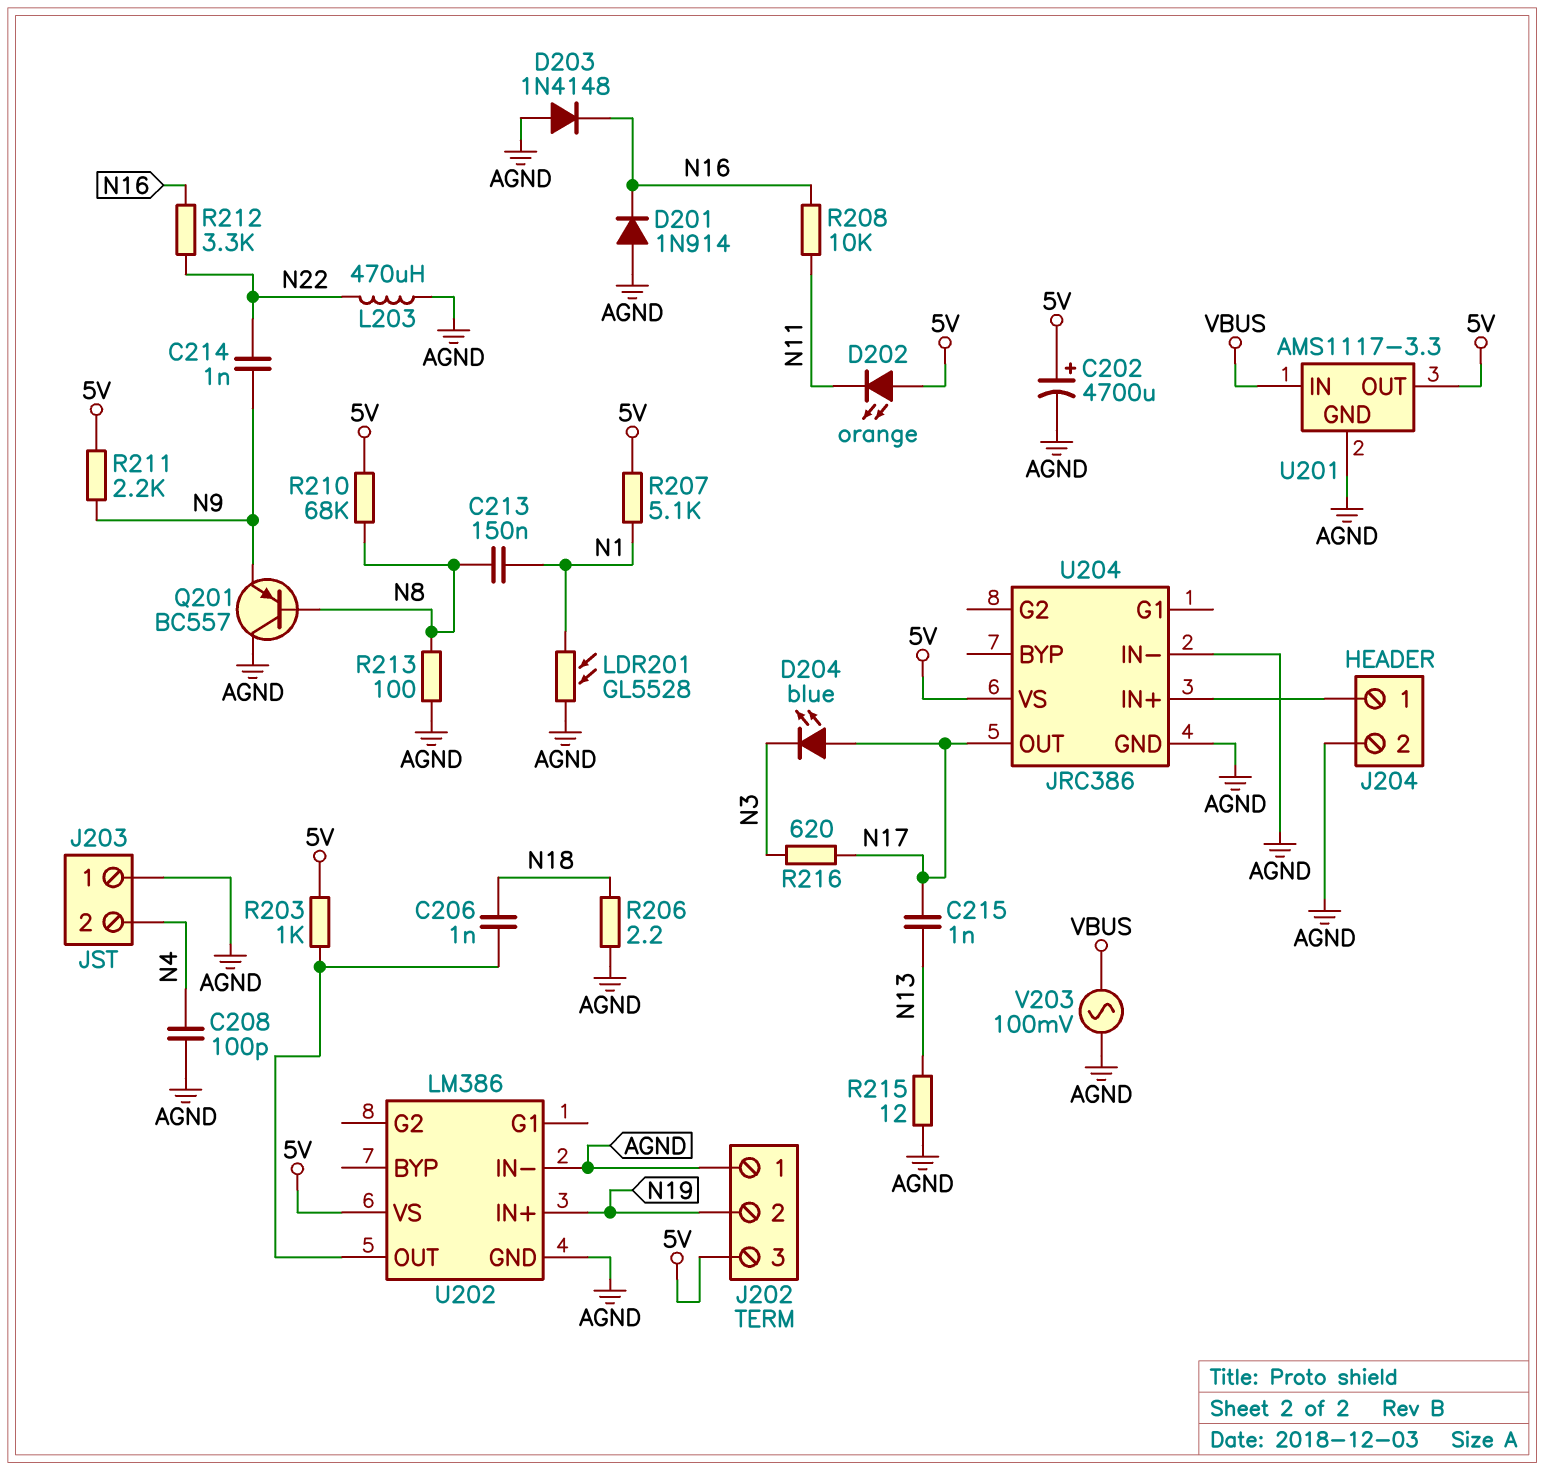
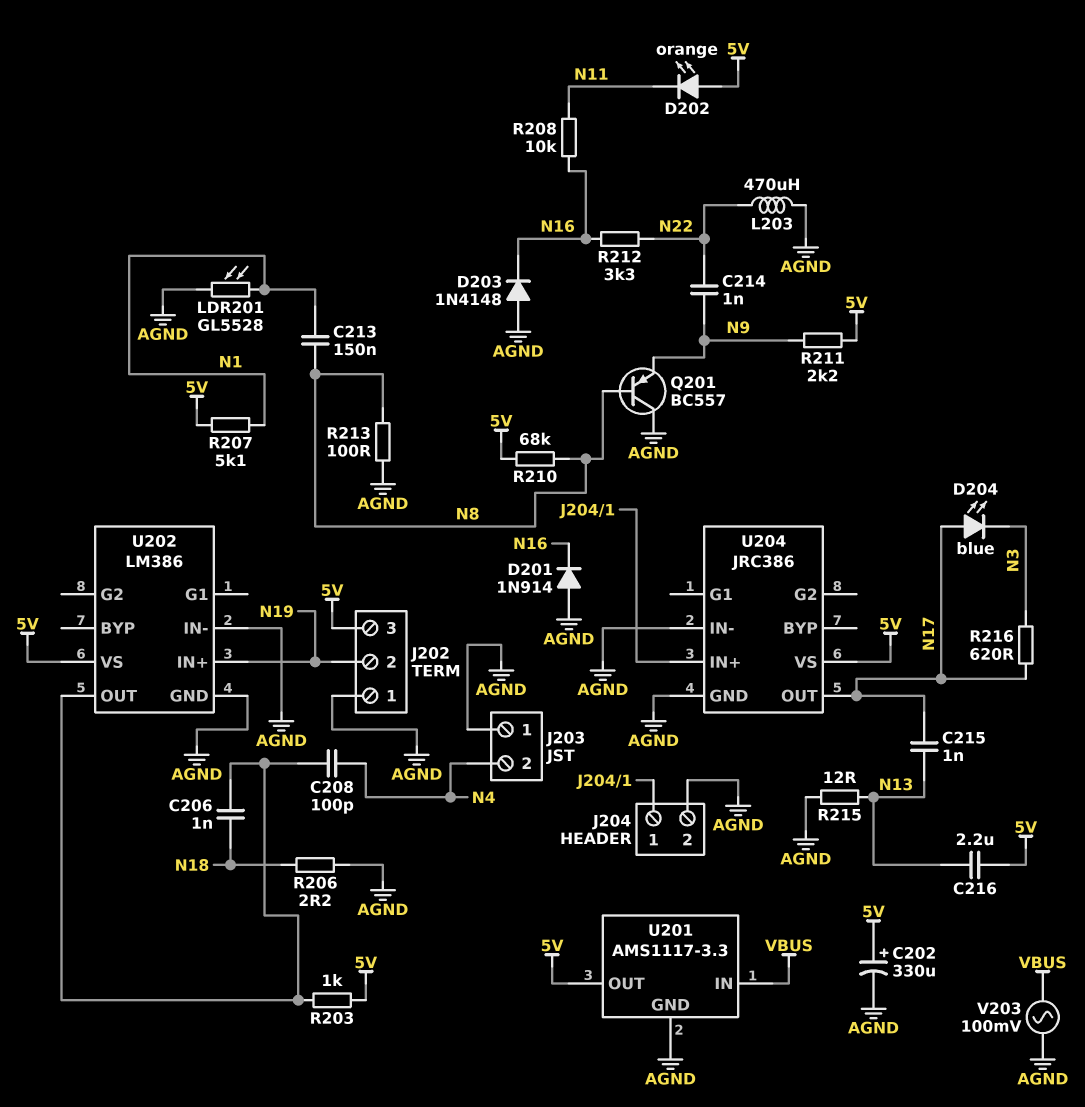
C202: 4700uF (plus 5V, minus AGND) -> 330uF (plus 5V, minus AGND)
C208: 100pF (AGND, N4) -> 100pF (N4, U202/OUT)
C216: none -> 2.2uF (5V, N13)

